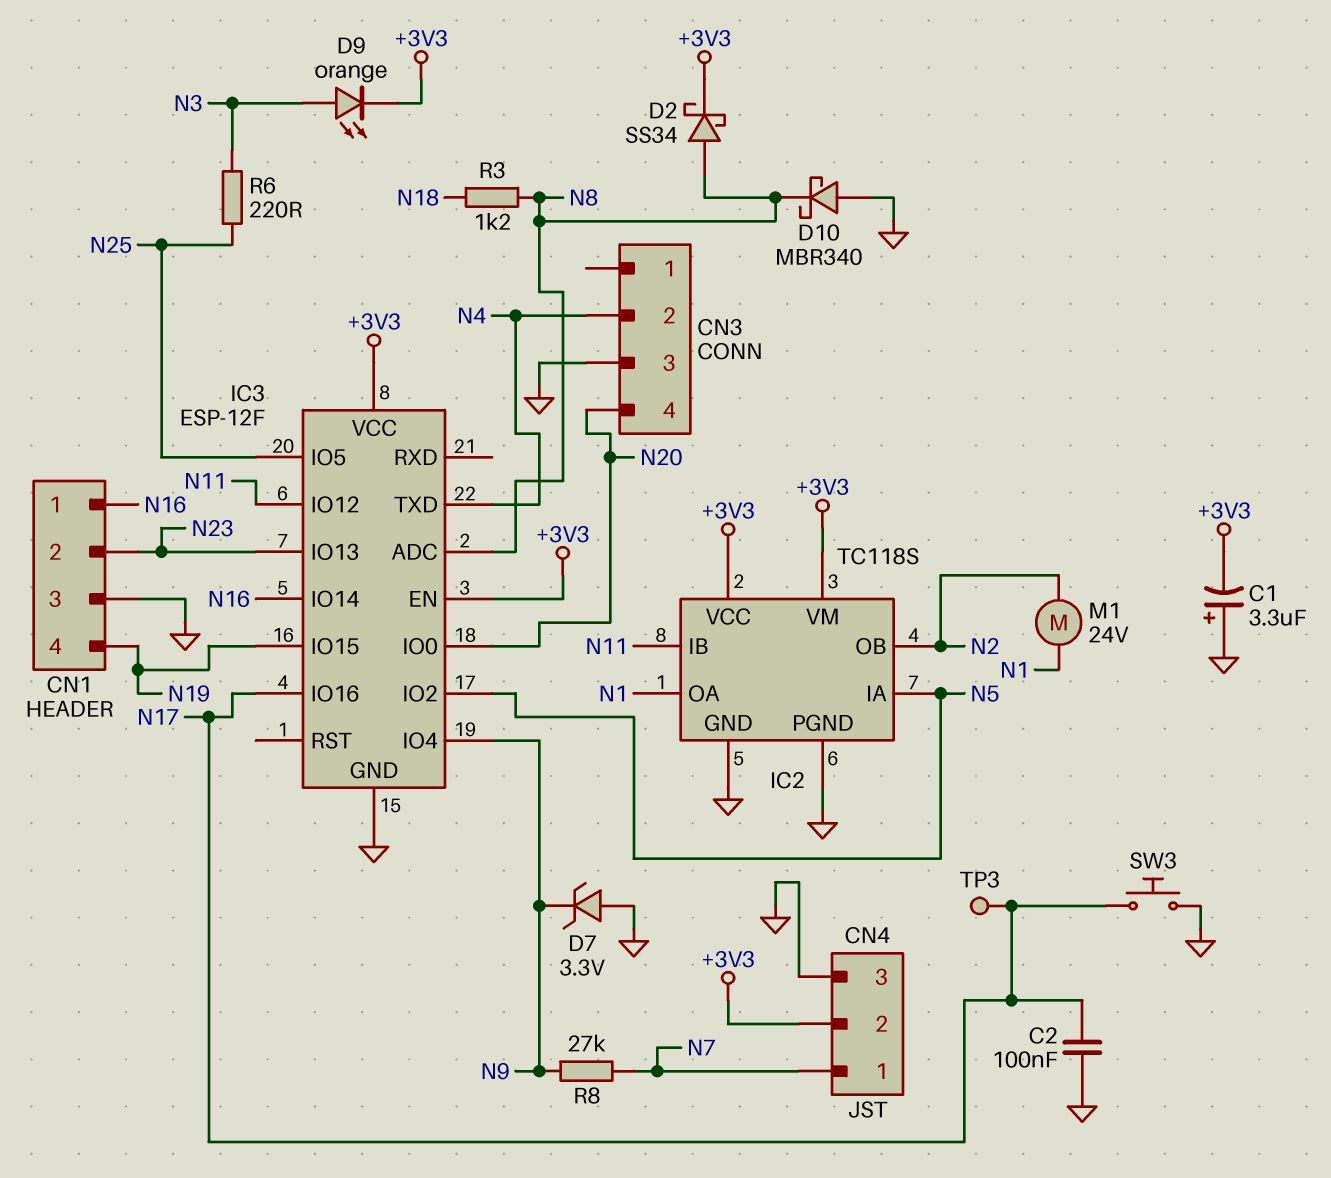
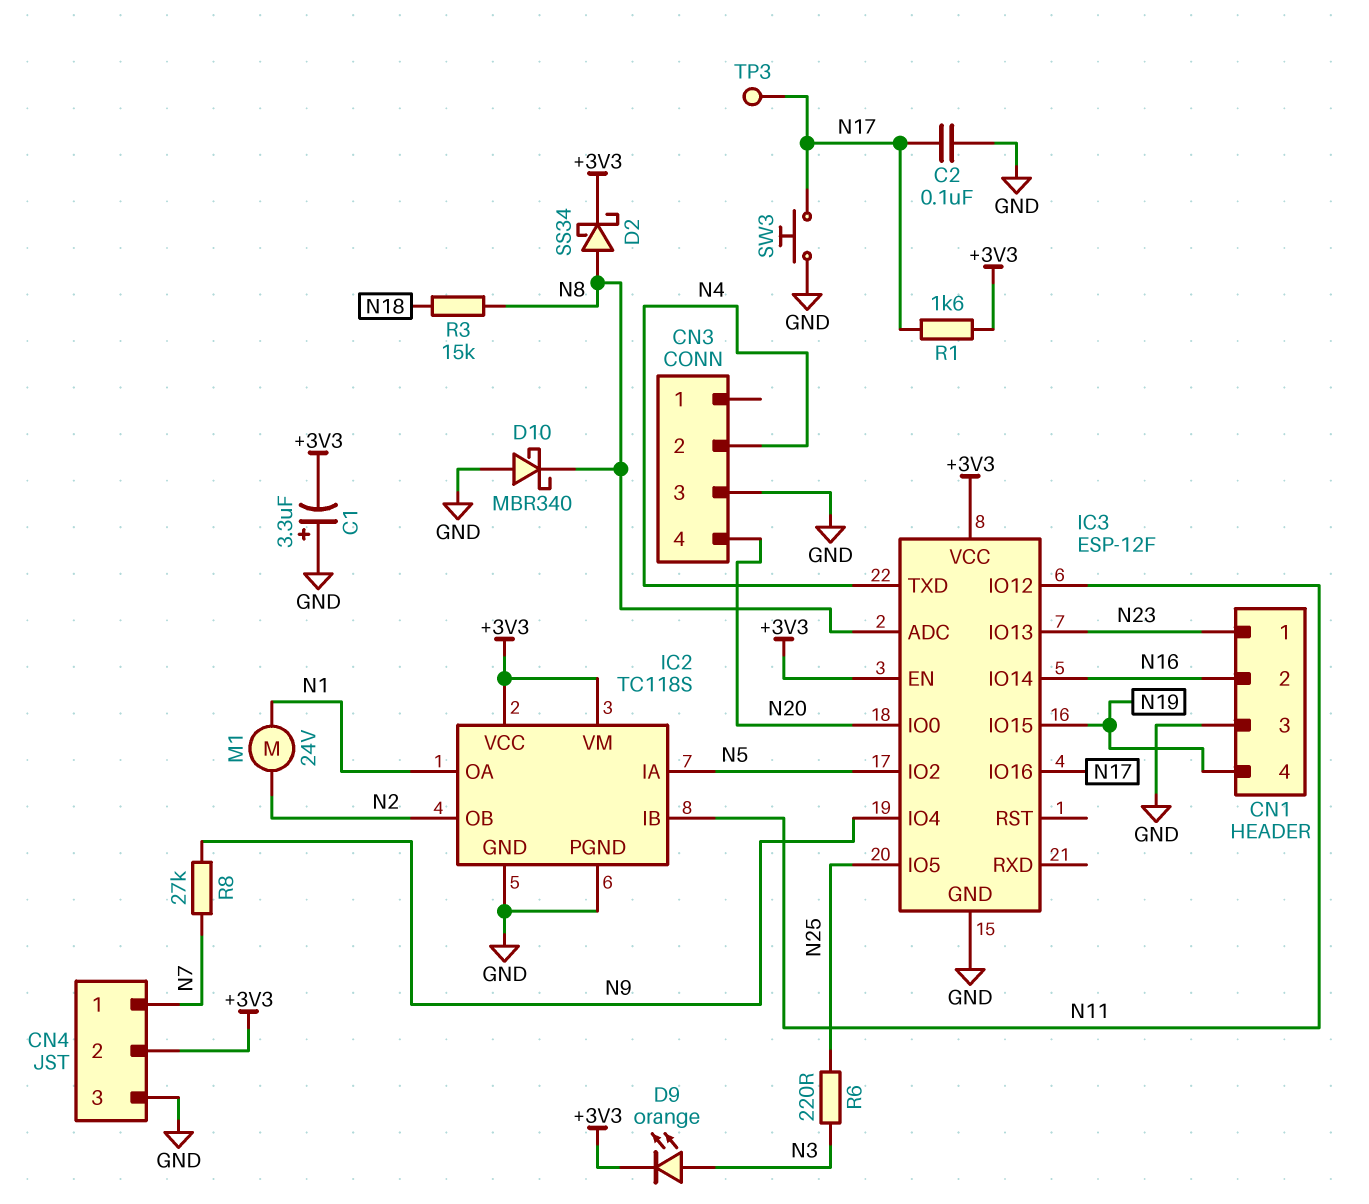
CN1 pin 1: N16 -> N23
CN1 pin 2: N23 -> N16
D7: zener 3.3V (A GND, K N9) -> none
R1: none -> 1.6k (+3V3, N17)
R3: 1.2k (N8, N18) -> 15k (N8, N18)

